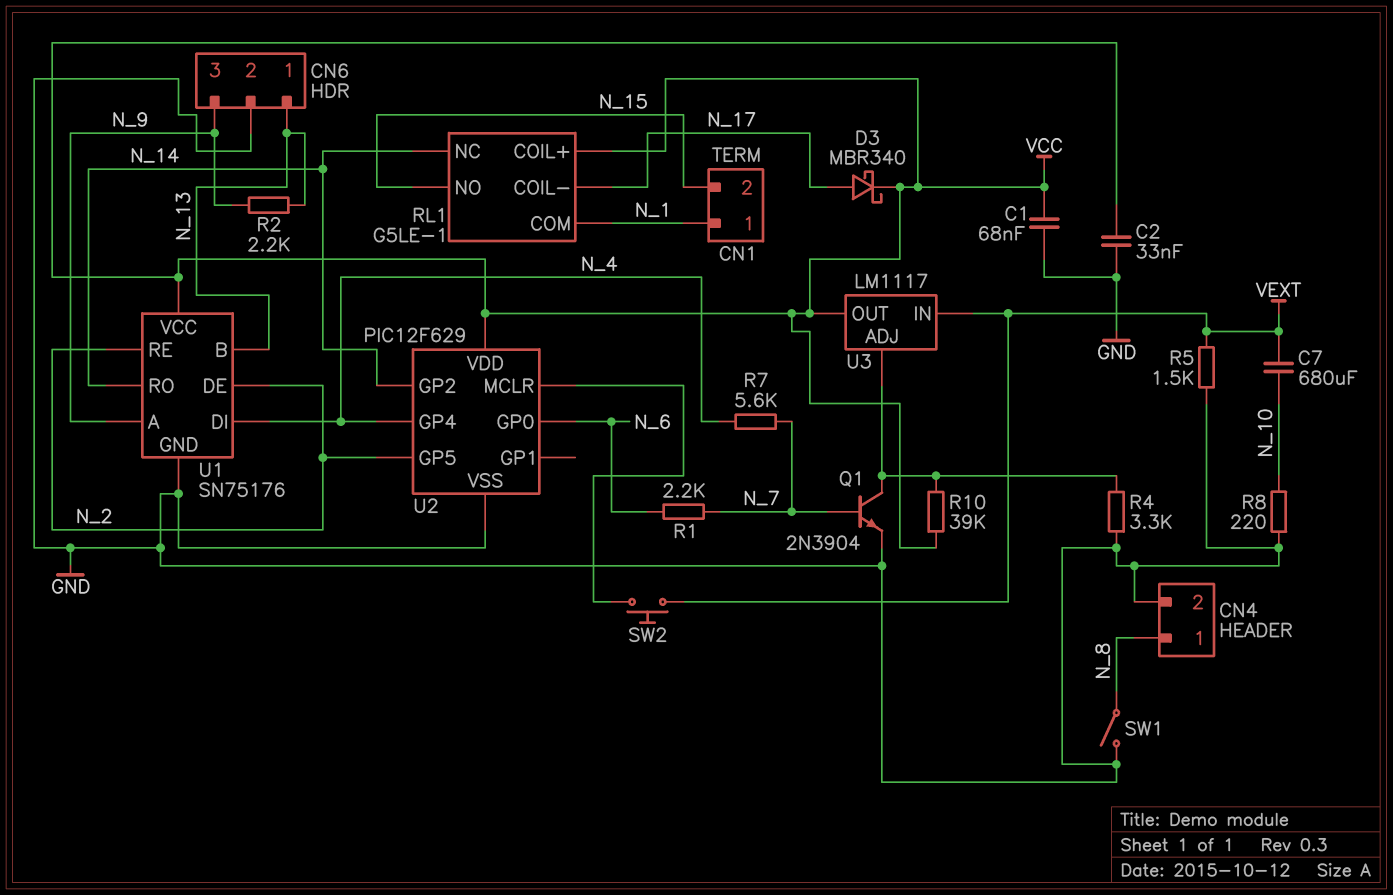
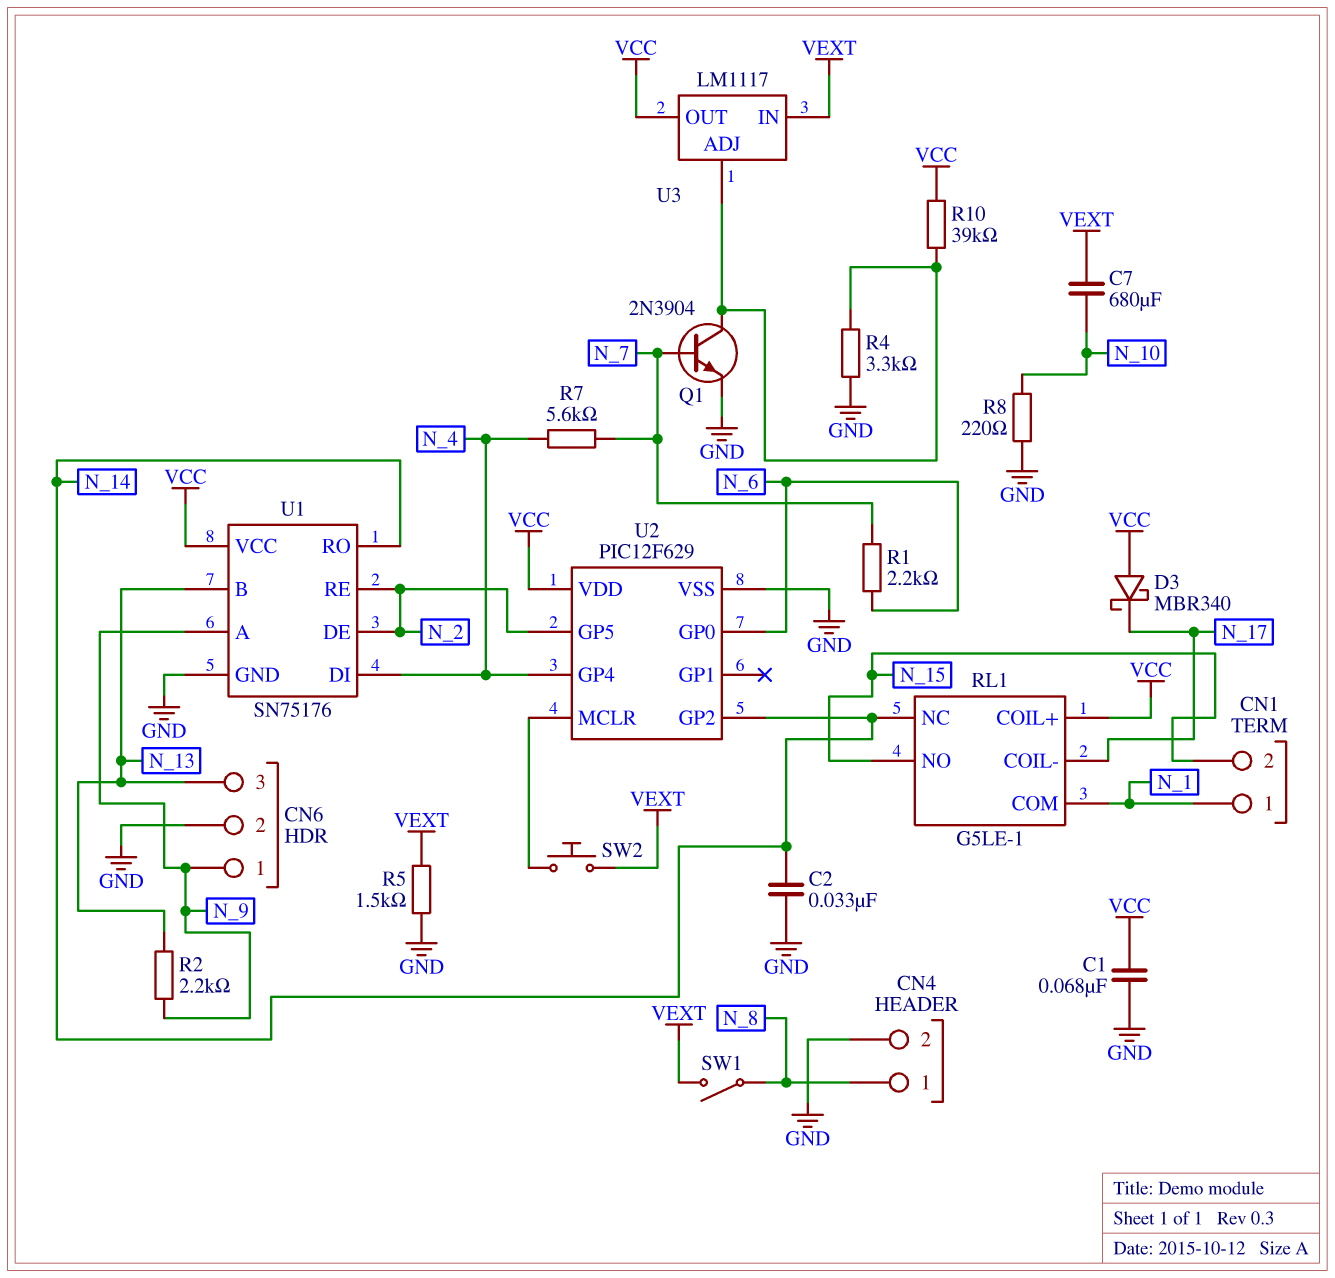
C2: 33nF (GND, VCC) -> 33nF (GND, N_14)
CN6 pin 1: N_13 -> N_9
CN6 pin 3: N_9 -> N_13
D3: schottky MBR340 (A N_17, K VCC) -> schottky MBR340 (A VCC, K N_17)
SW1: switch (GND, N_8) -> switch (N_8, VEXT)

